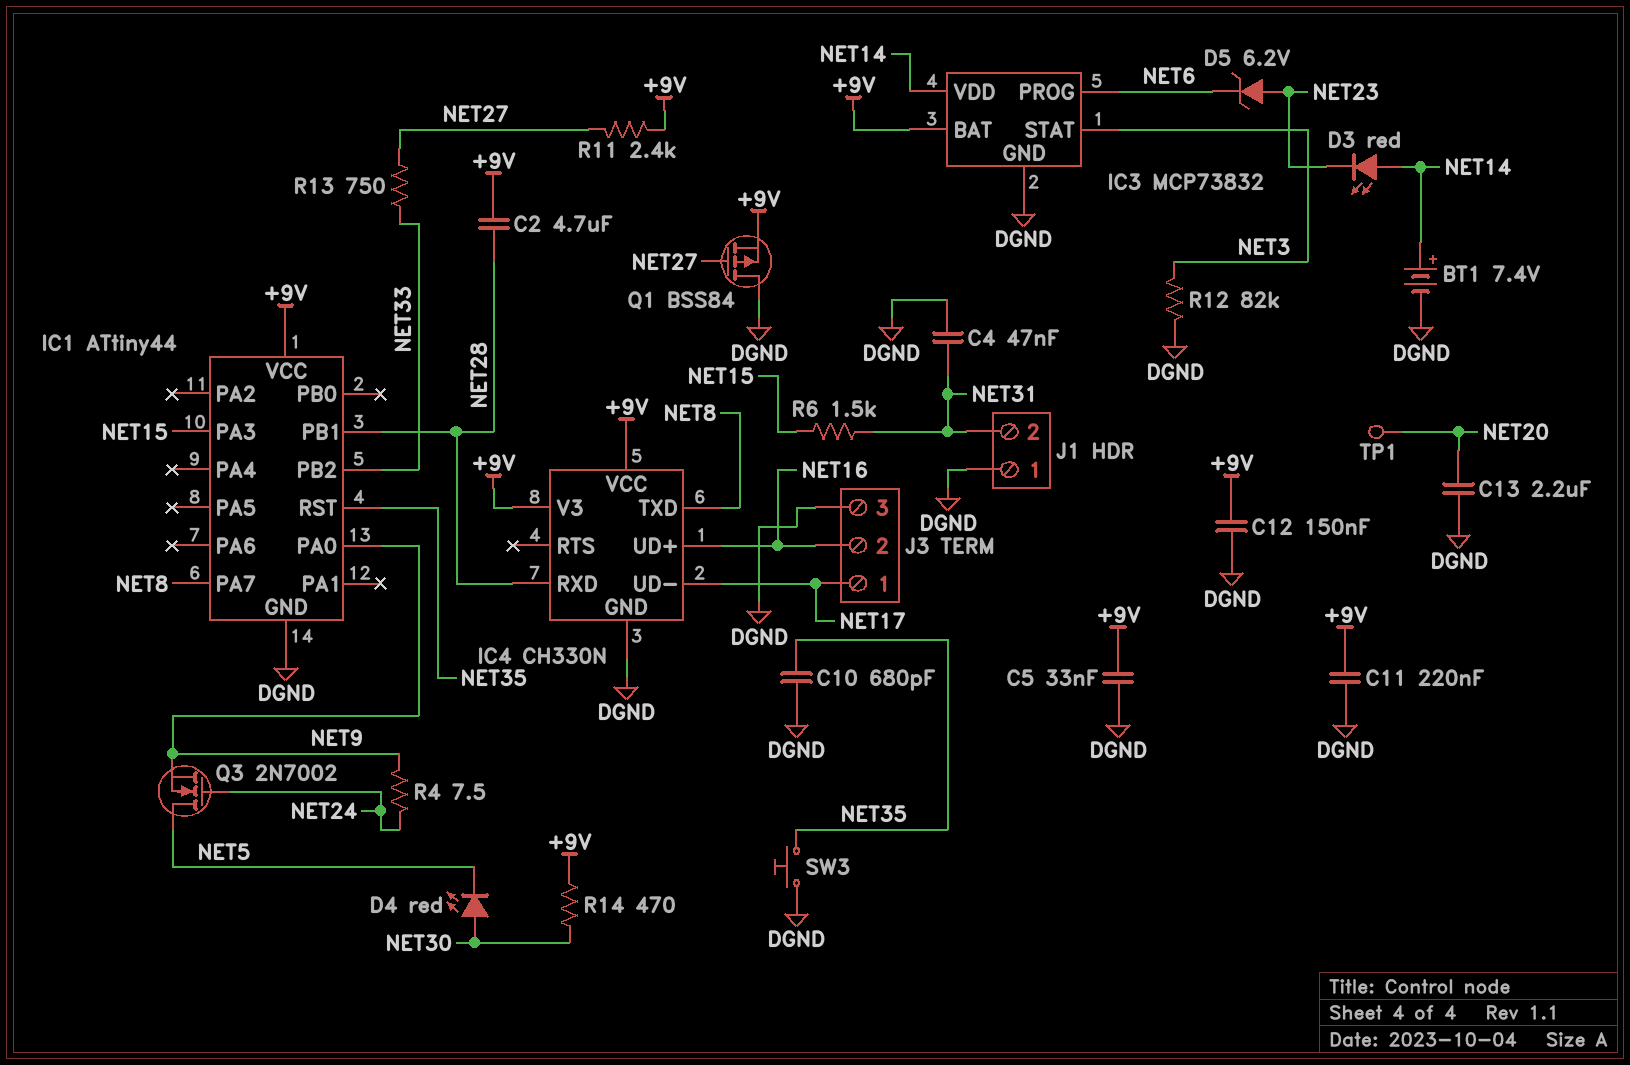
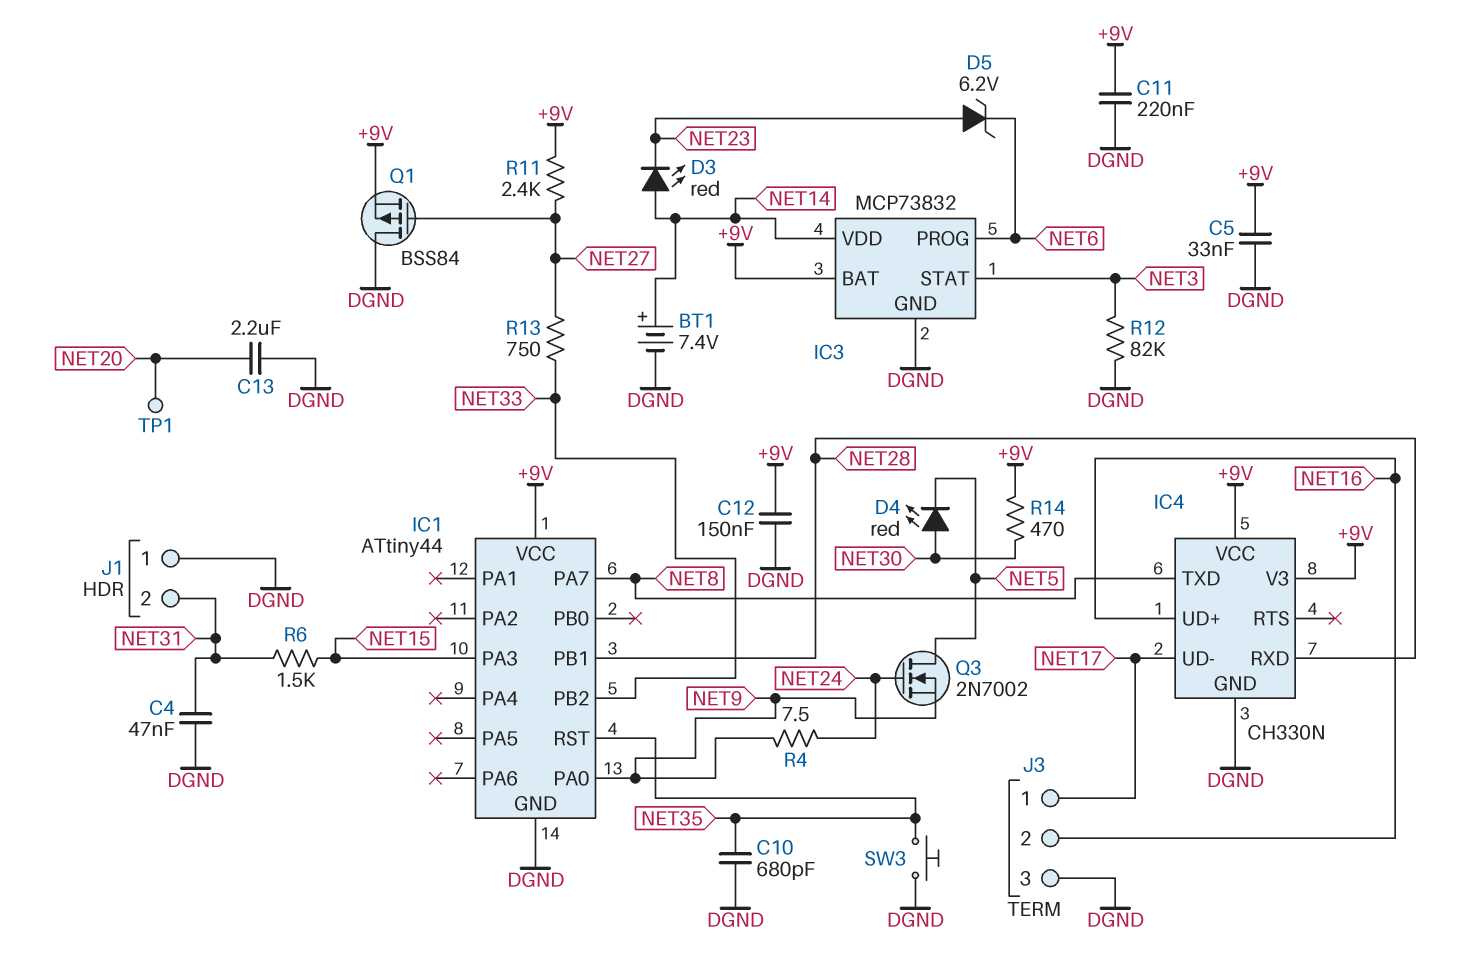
C2: 4.7uF (+9V, NET28) -> none

